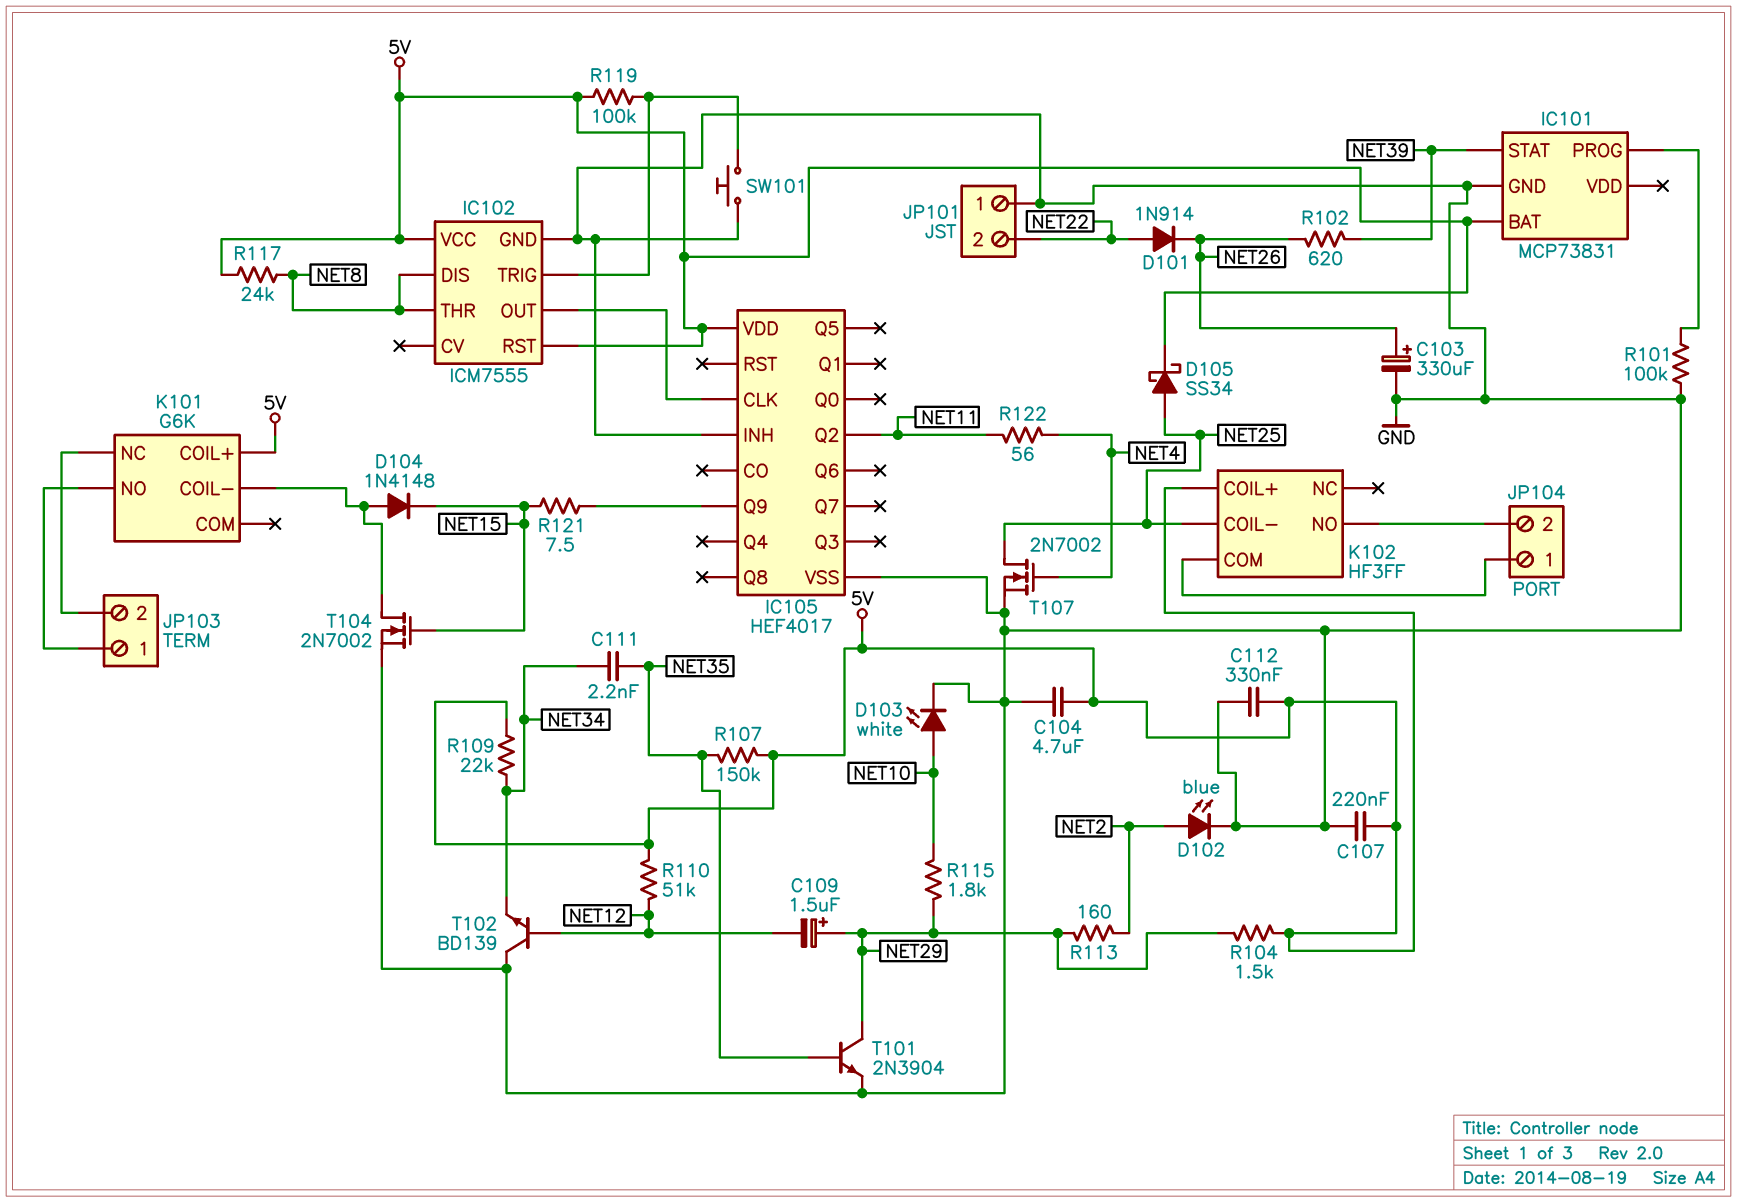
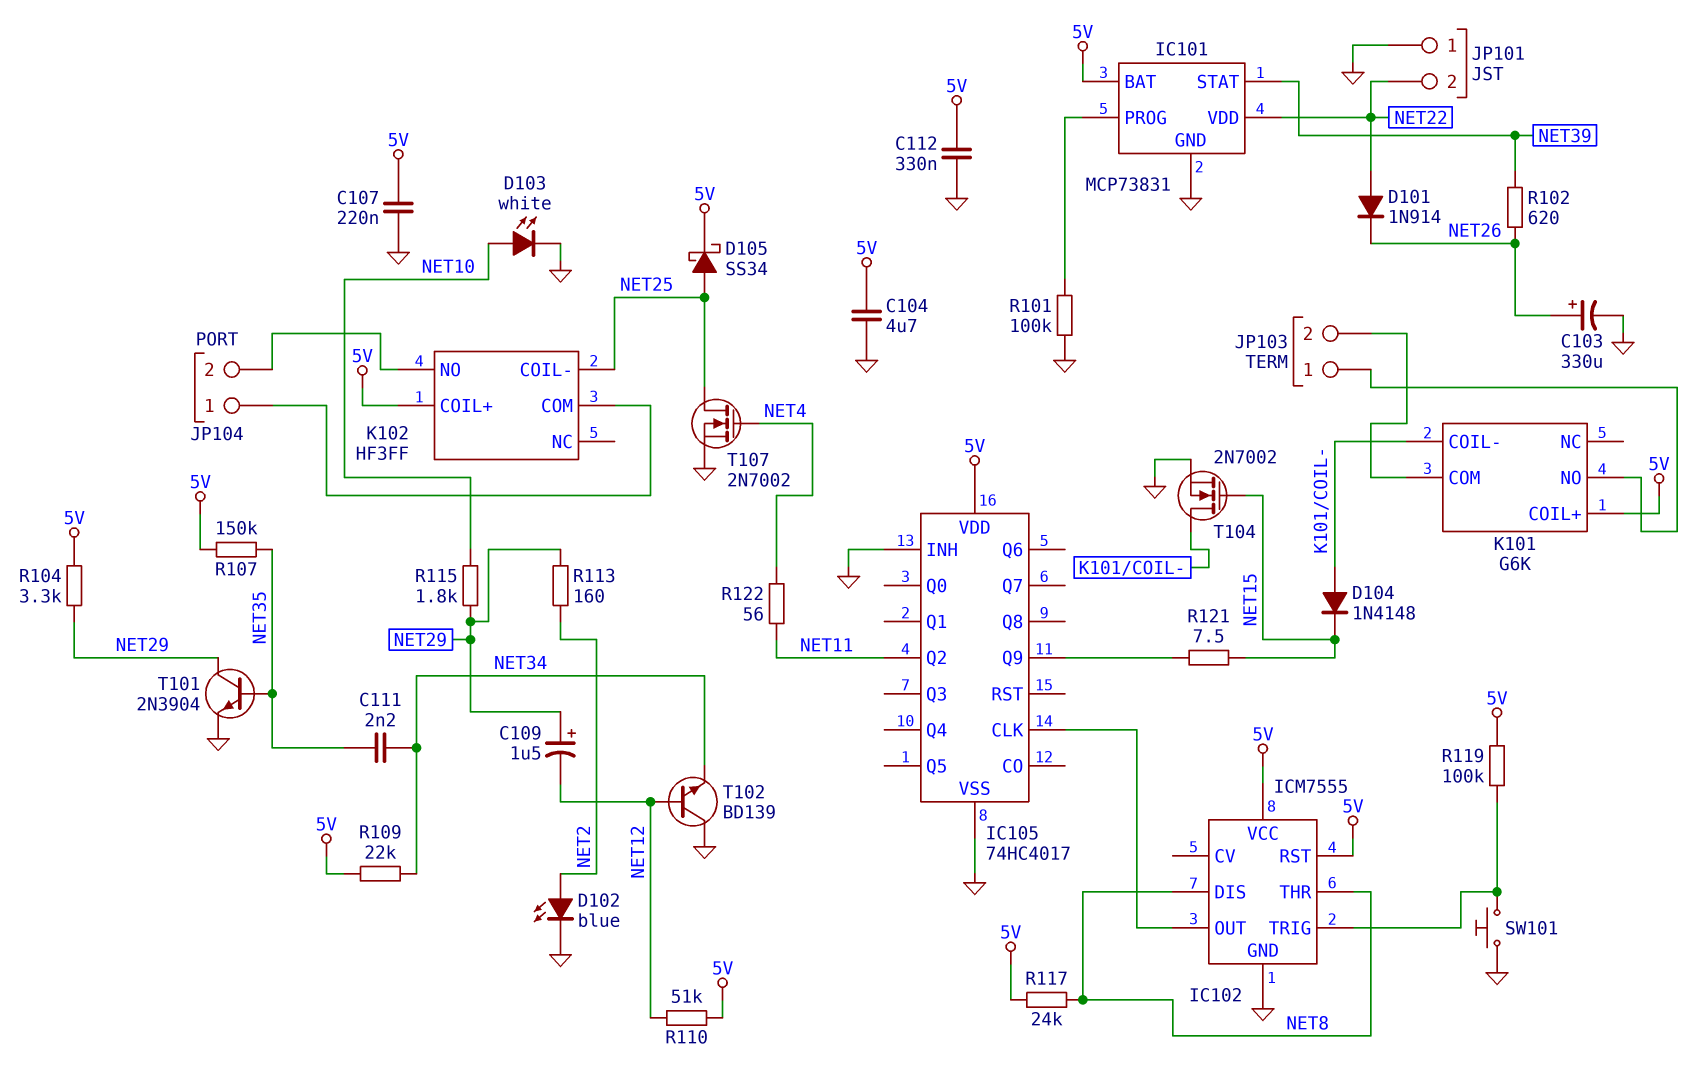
IC101 pin VDD: none -> NET22
IC105: HEF4017 -> 74HC4017
K101 pin COM: none -> JP103/2
K101 pin NC: JP103/2 -> none
R104: 1.5k (5V, NET29) -> 3.3k (5V, NET29)

